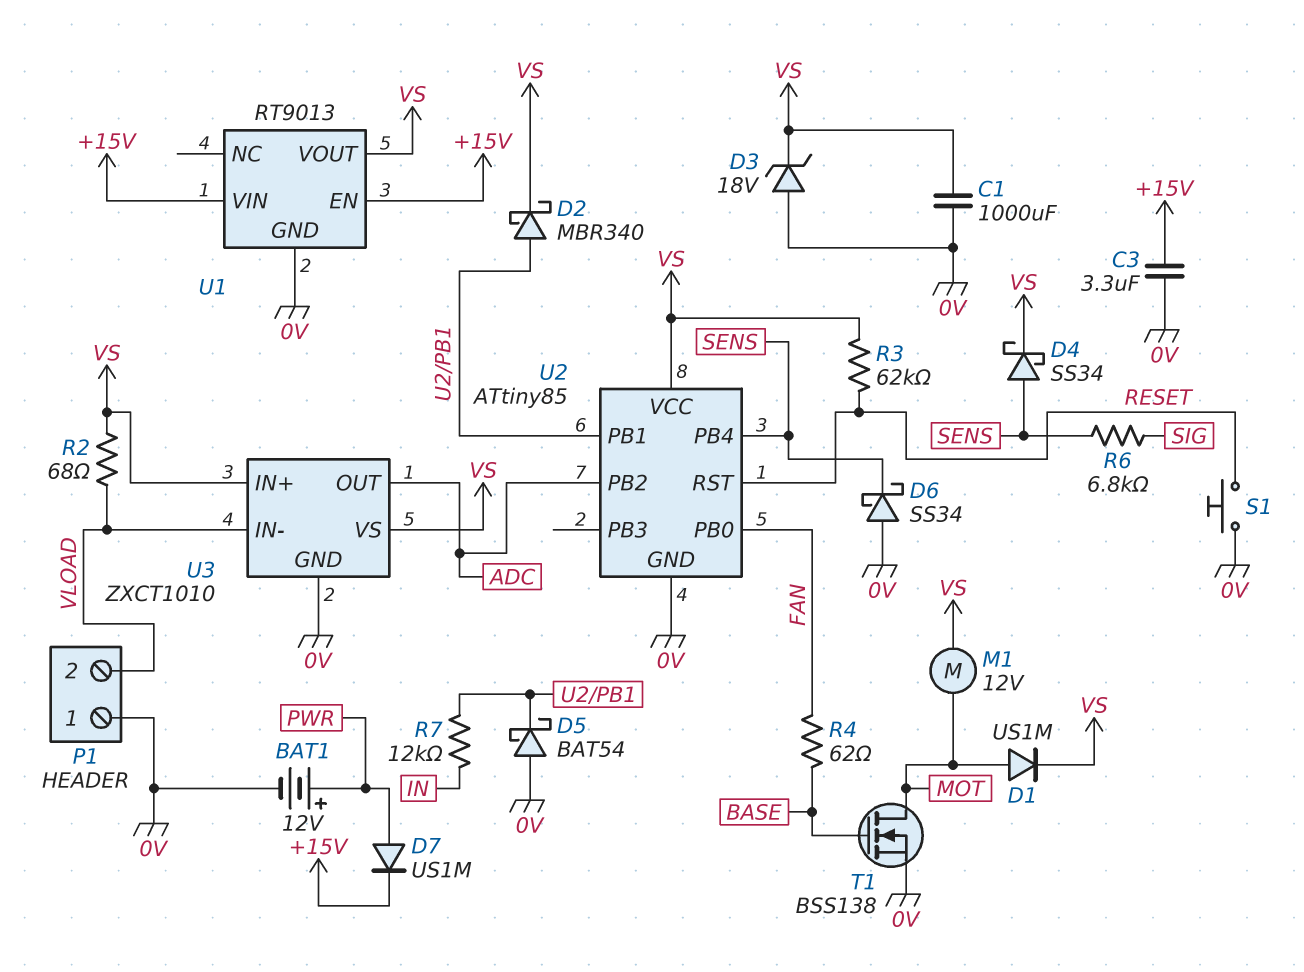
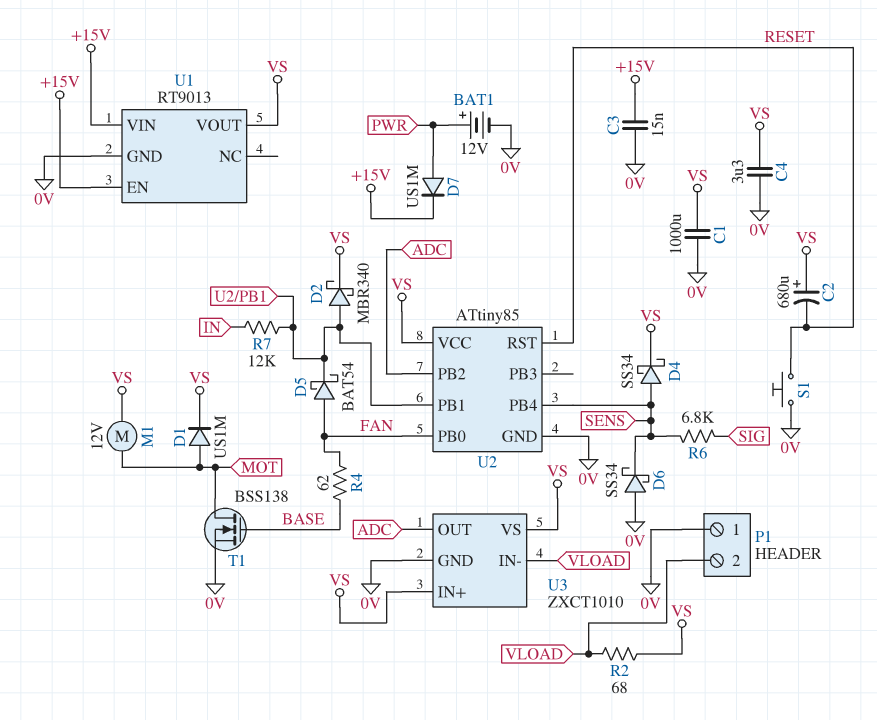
C2: none -> 680uF (plus VS, minus RESET)
C3: 3.3uF (+15V, 0V) -> 15nF (+15V, 0V)
C4: none -> 3.3uF (0V, VS)
D3: zener 18V (A 0V, K VS) -> none
D5: schottky BAT54 (A 0V, K U2/PB1) -> schottky BAT54 (A FAN, K U2/PB1)
R3: 62k (RESET, VS) -> none

